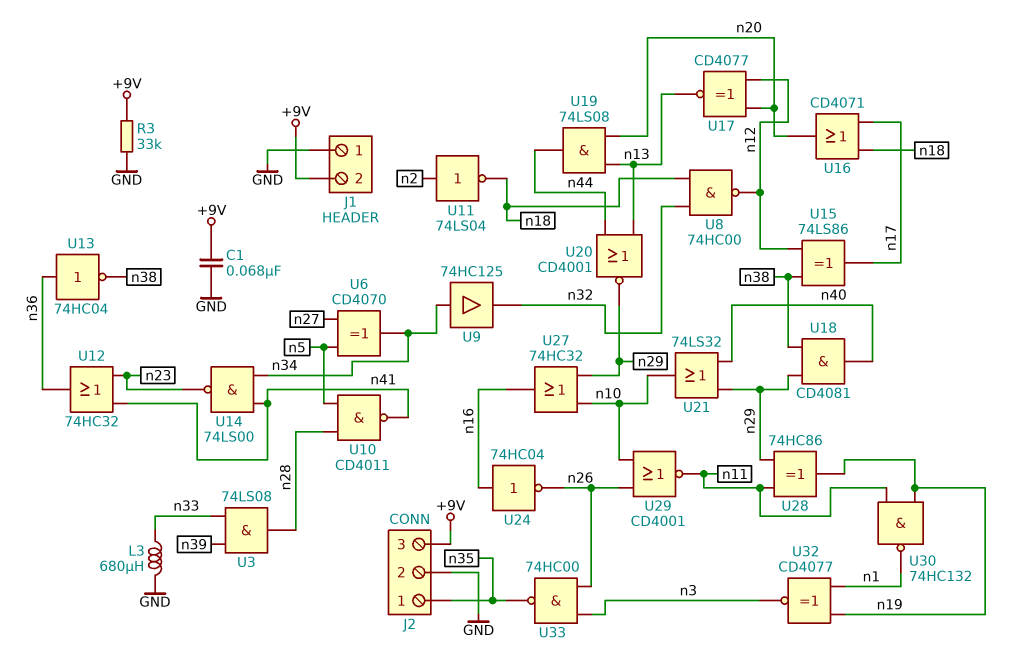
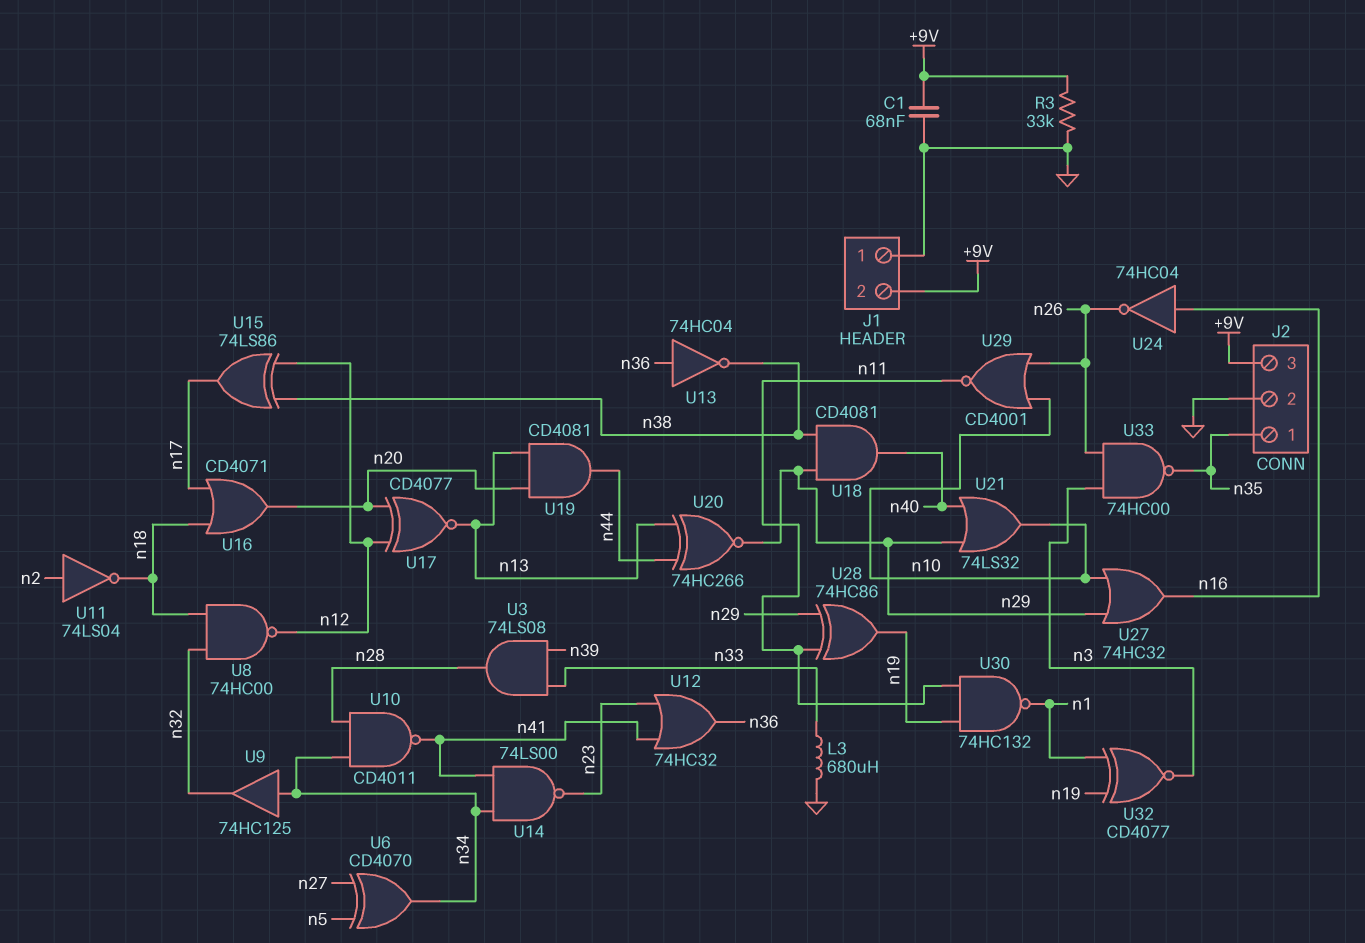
U10: NAND CD4011 (in n5, in n28, out n41) -> NAND CD4011 (in n28, in n34, out n41)
U19: AND 74LS08 (in n13, in n20, out n44) -> AND CD4081 (in n13, in n20, out n44)
U20: NOR CD4001 (in n13, in n44, out n29) -> XNOR 74HC266 (in n13, in n44, out n29)

